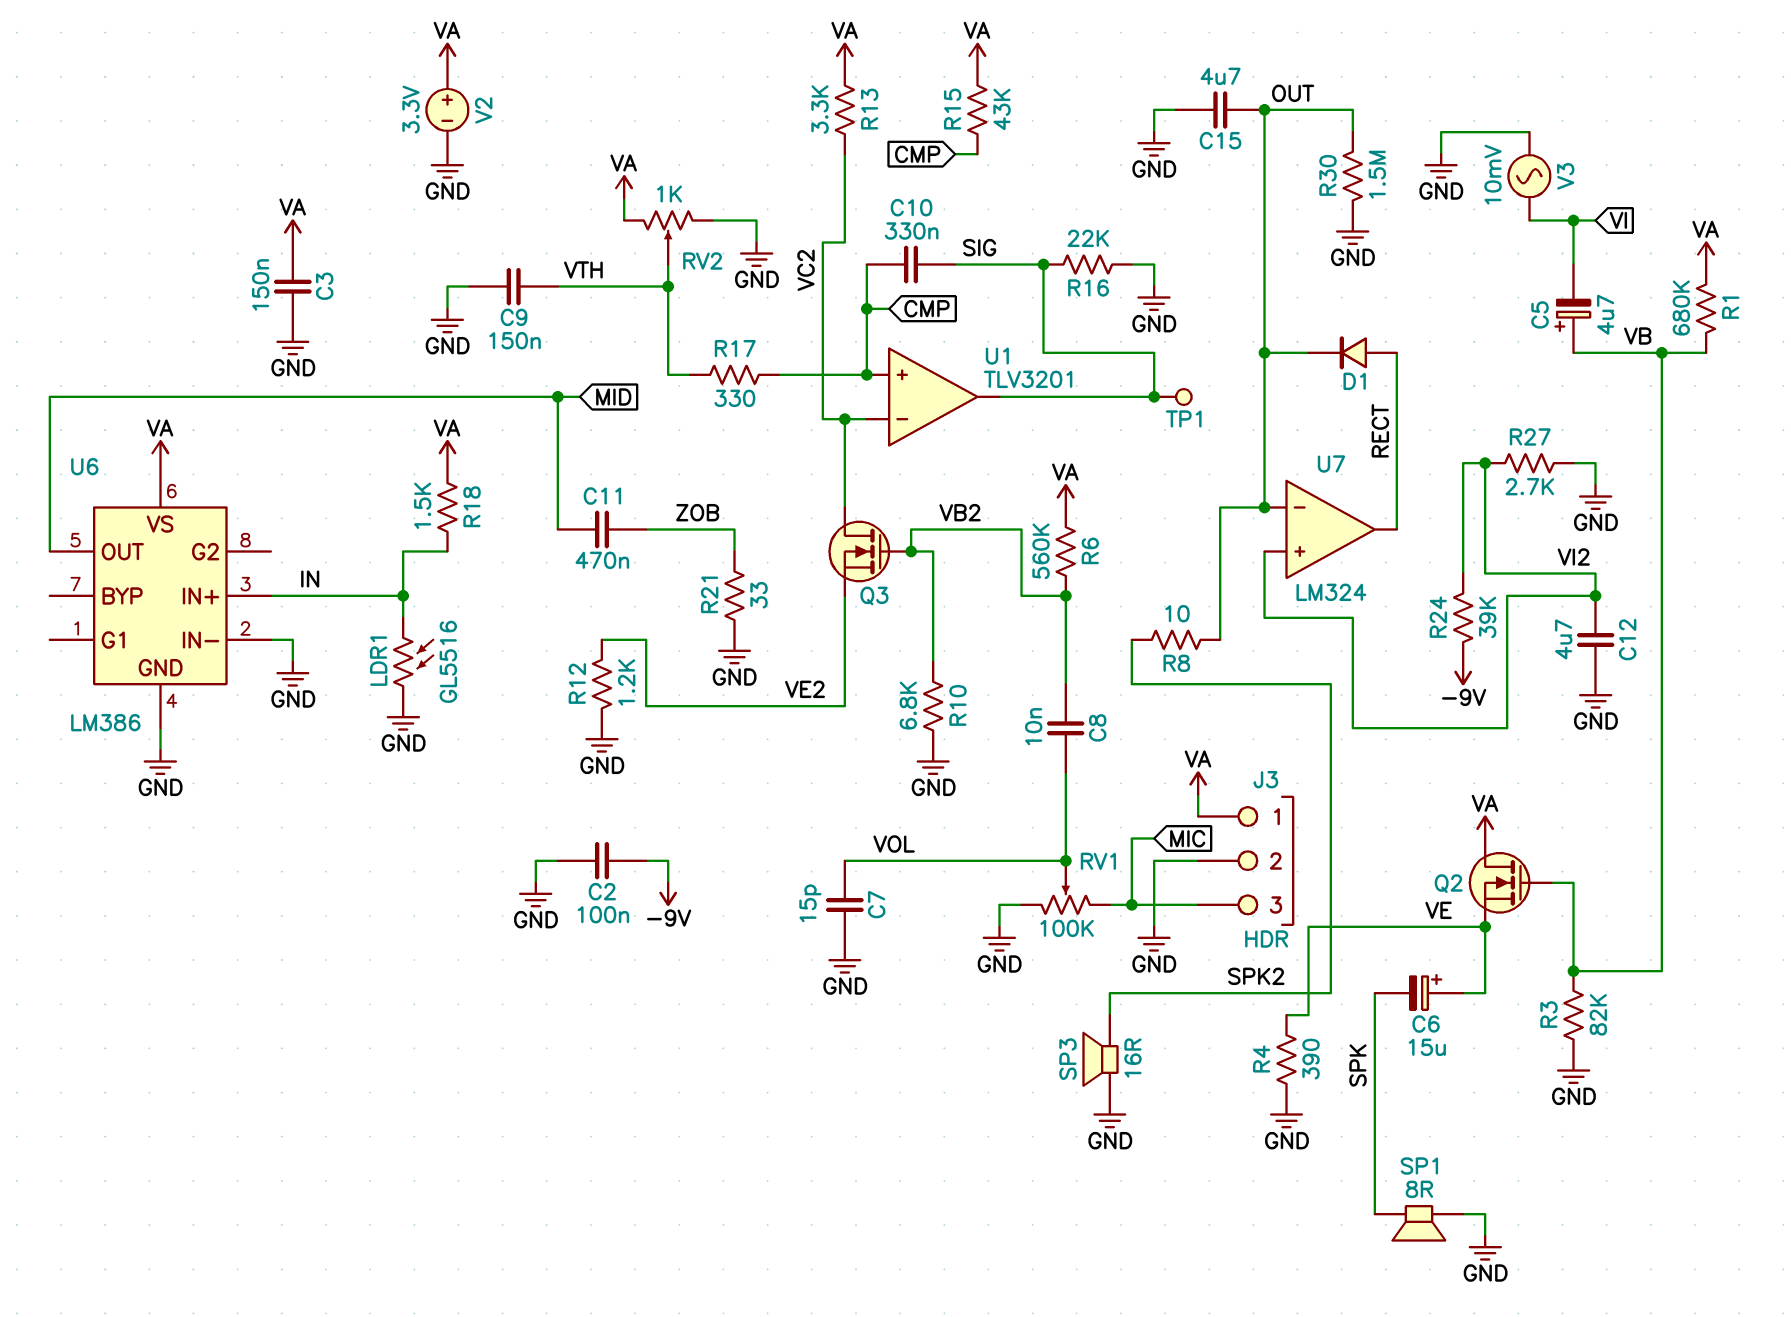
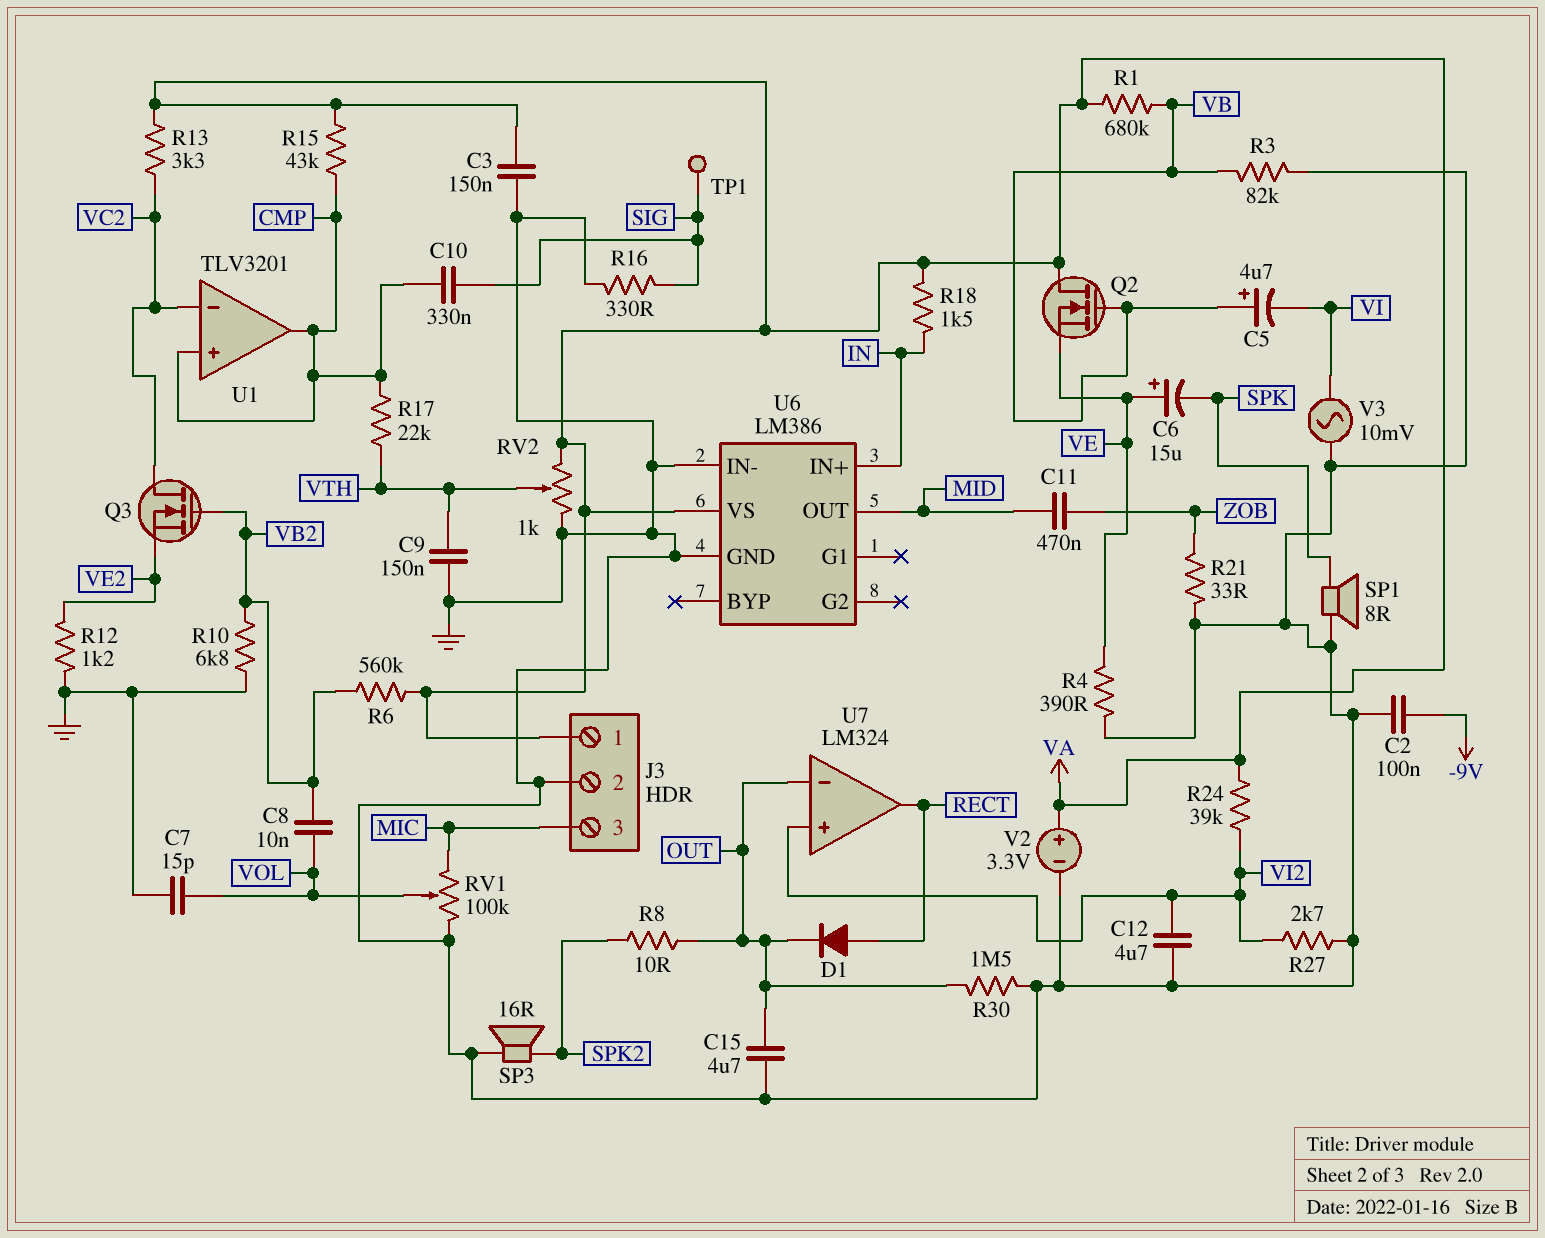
LDR1: GL5516 (GND, IN) -> none
R16: 22k (GND, SIG) -> 330 (GND, SIG)
R17: 330 (CMP, VTH) -> 22k (CMP, VTH)
R24: 39k (-9V, VI2) -> 39k (VA, VI2)
U1 pin out: SIG -> CMP

